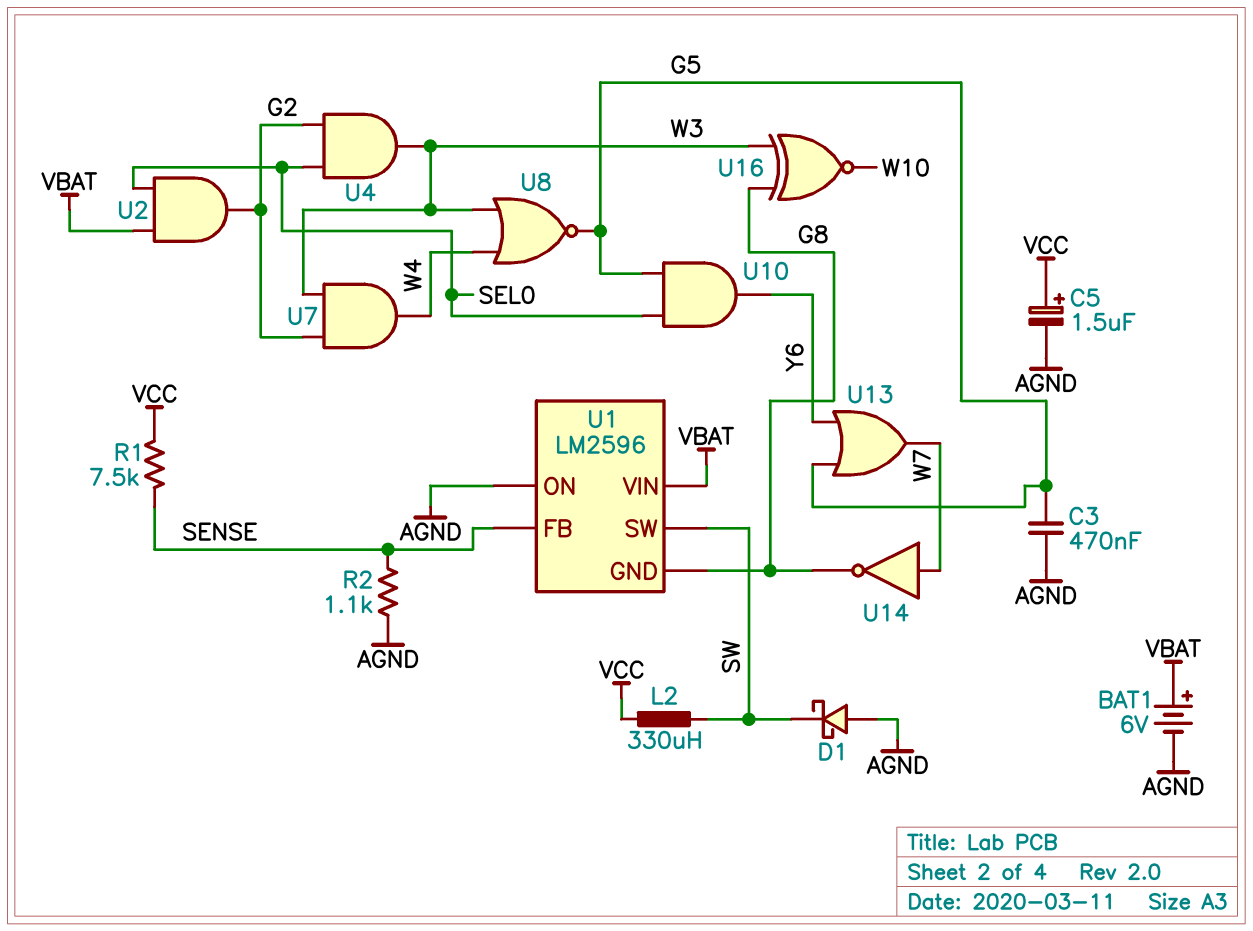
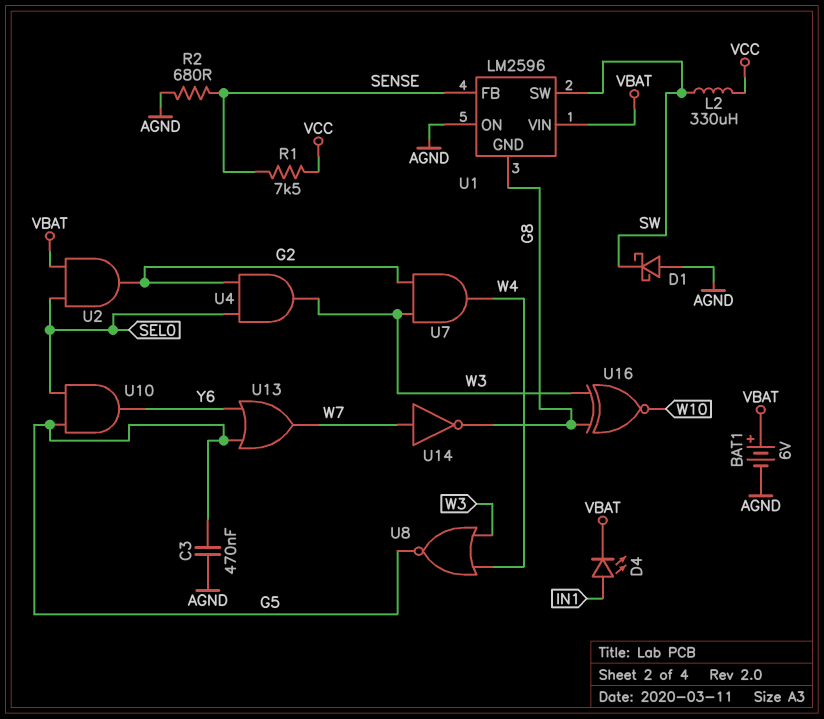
C5: 1.5uF (plus VCC, minus AGND) -> none
D4: none -> LED (A IN1, K VBAT)
R2: 1.1k (AGND, SENSE) -> 680 (AGND, SENSE)

